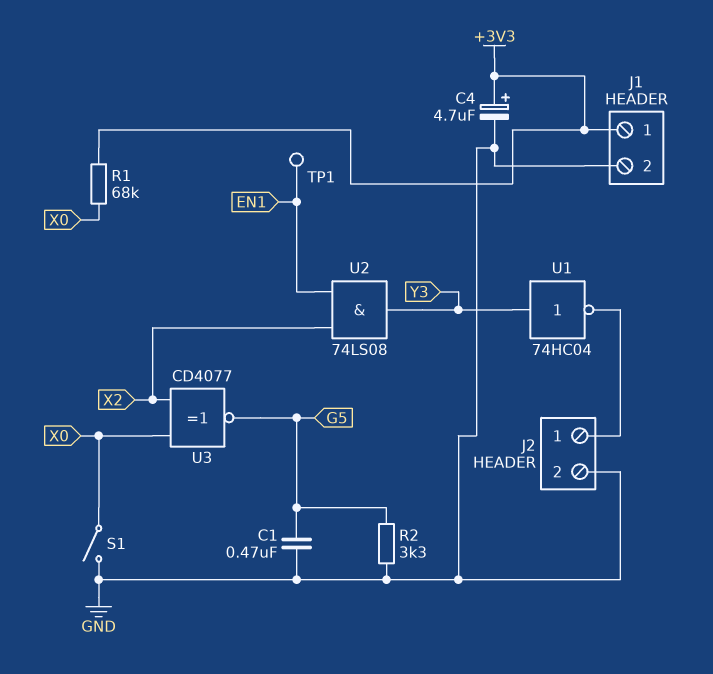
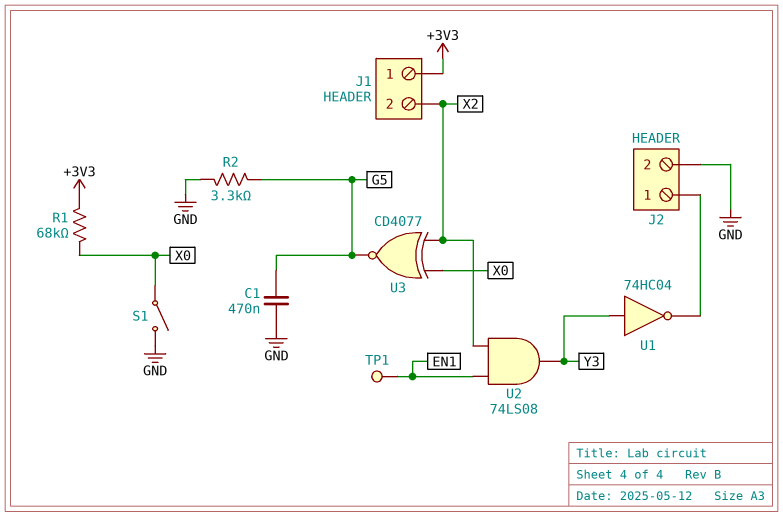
C4: 4.7uF (plus +3V3, minus GND) -> none
J1 pin 2: GND -> X2

